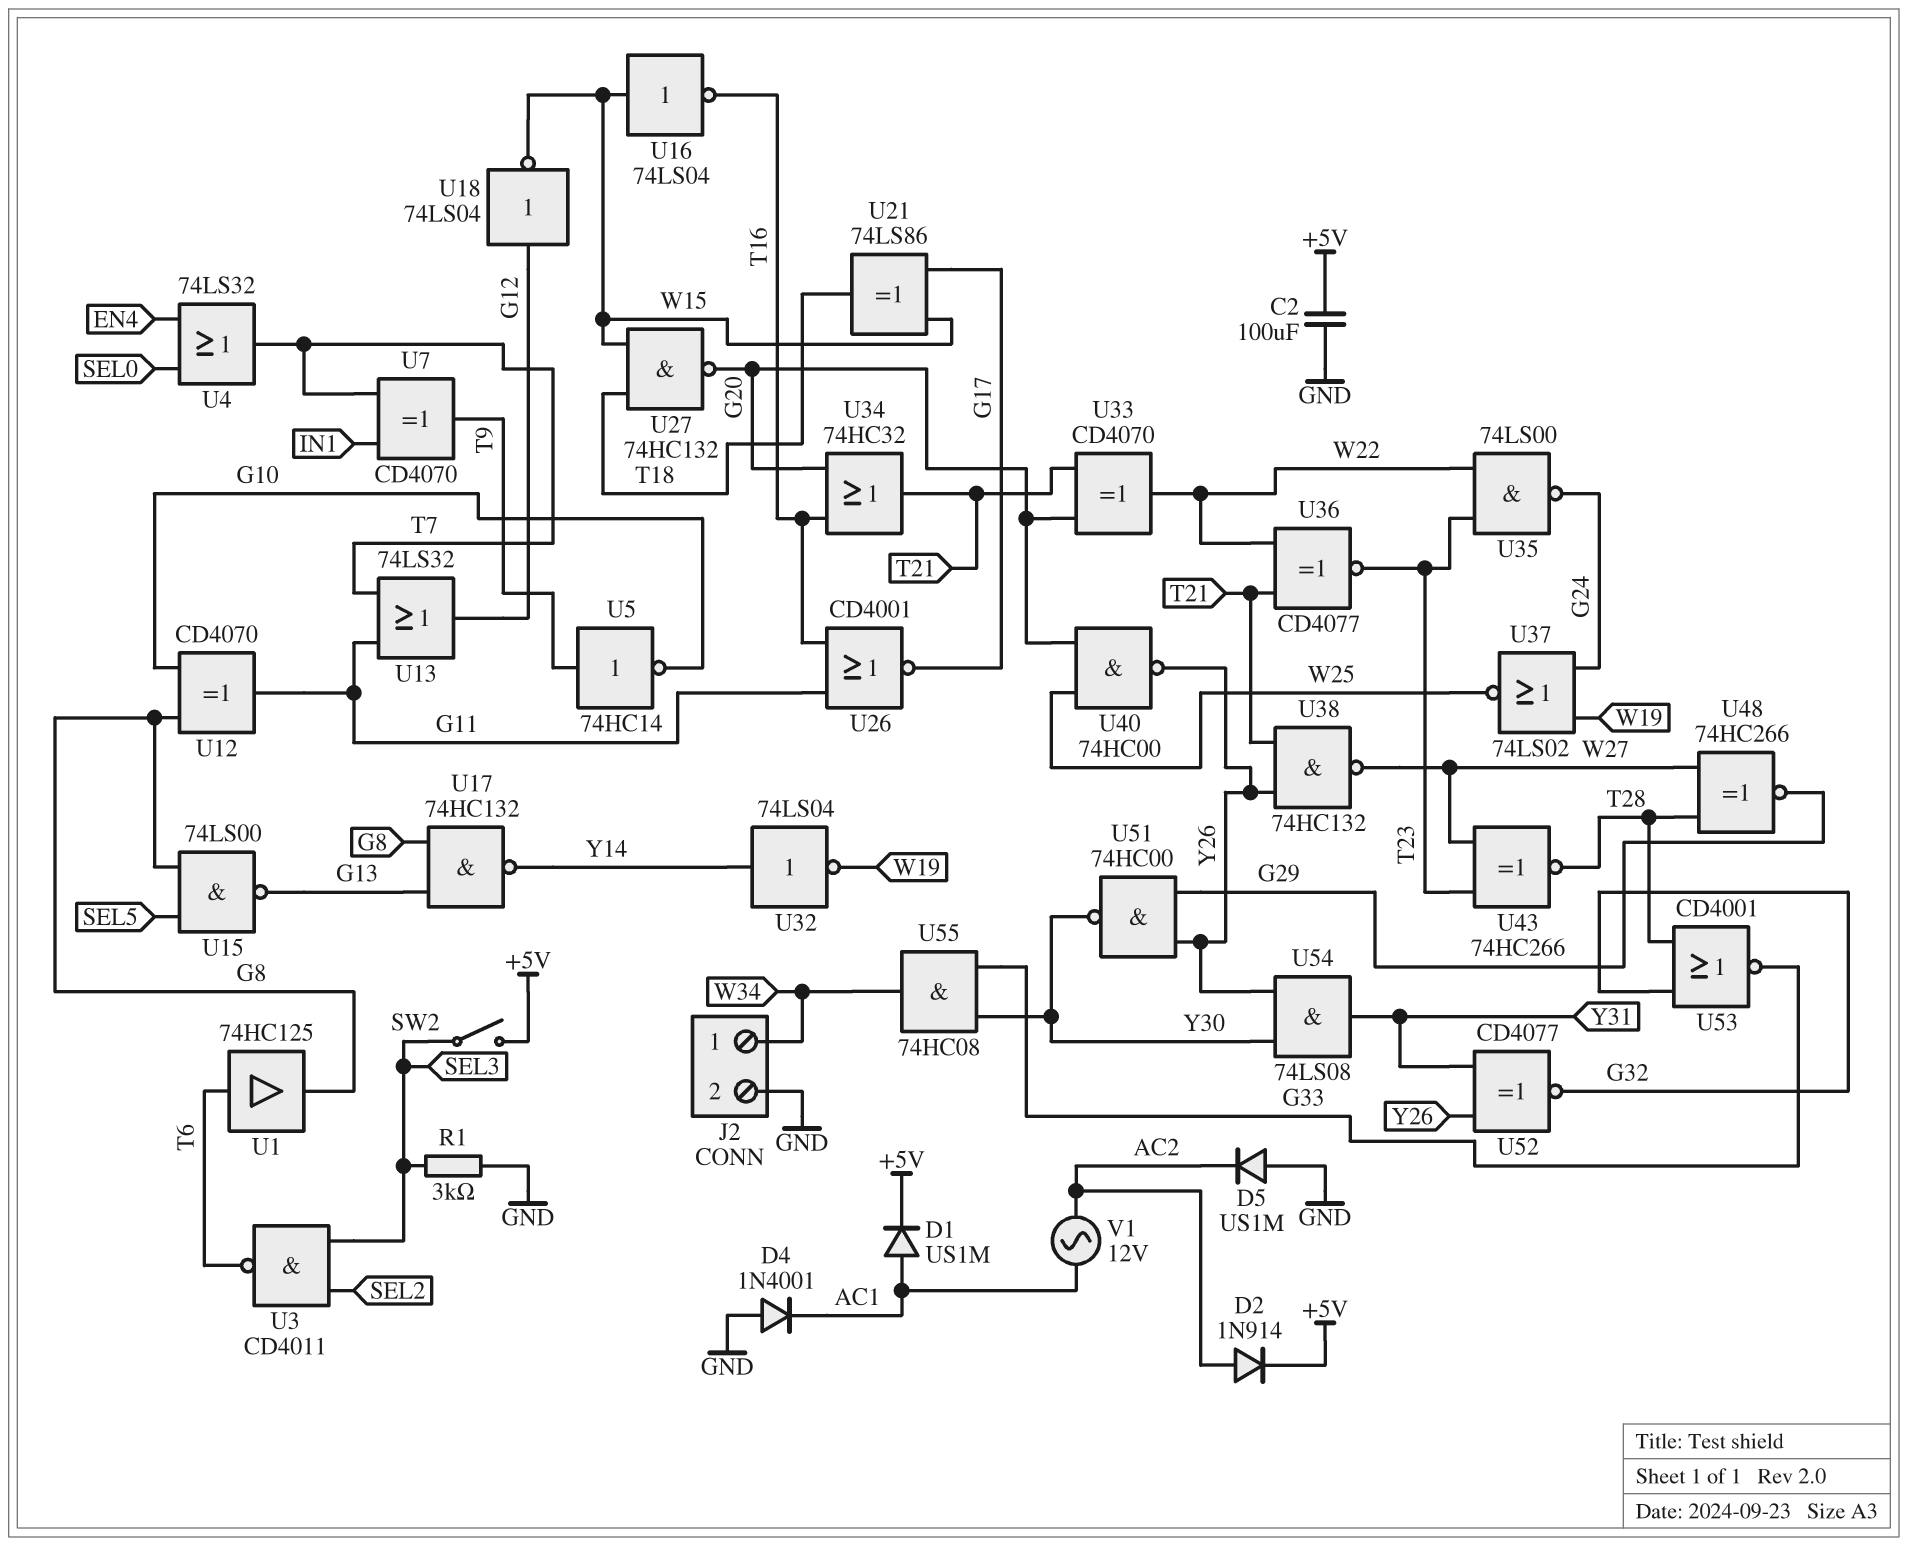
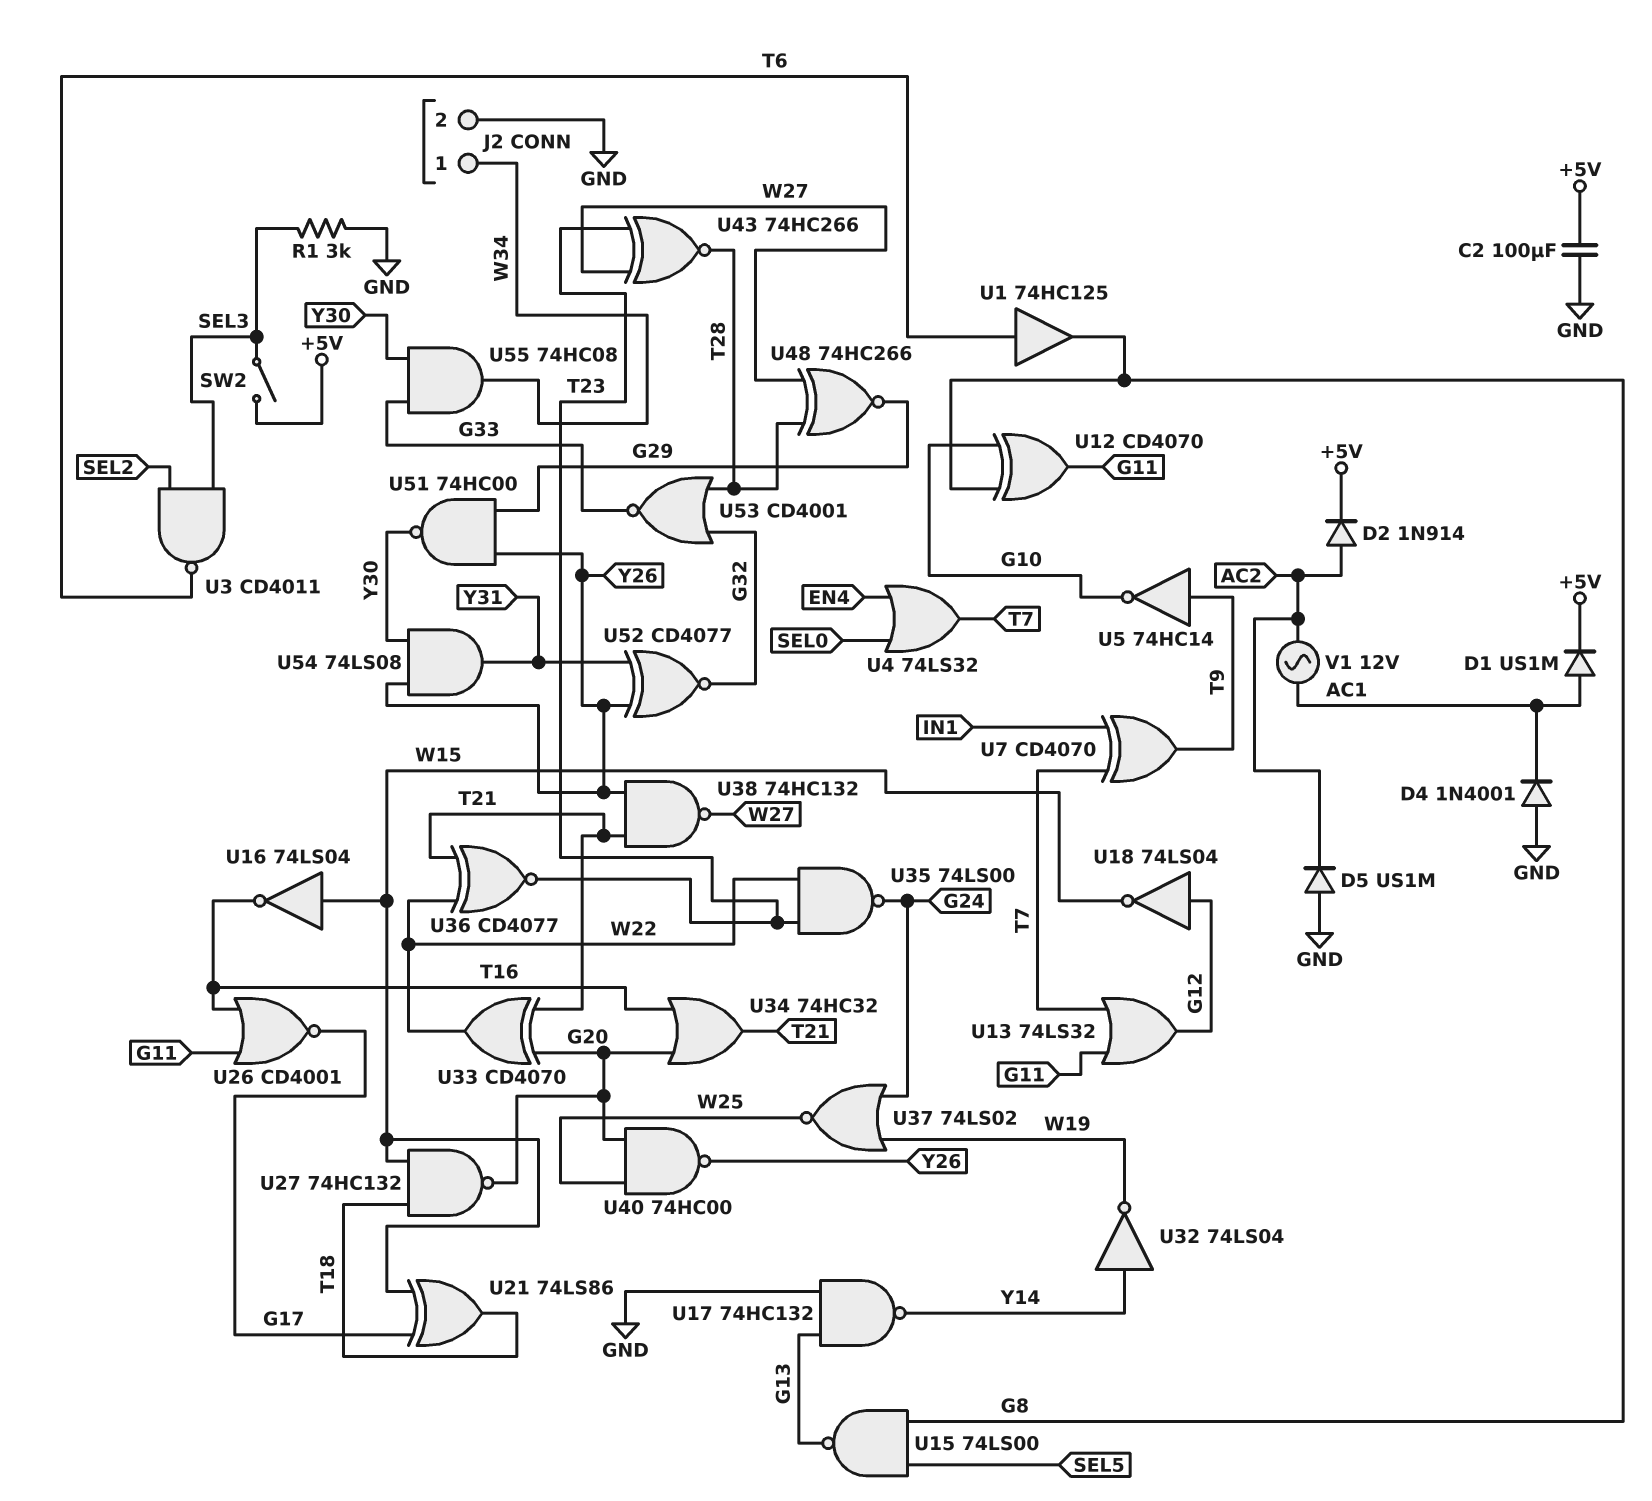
U17: NAND 74HC132 (in G8, in G13, out Y14) -> NAND 74HC132 (in G13, in GND, out Y14)

